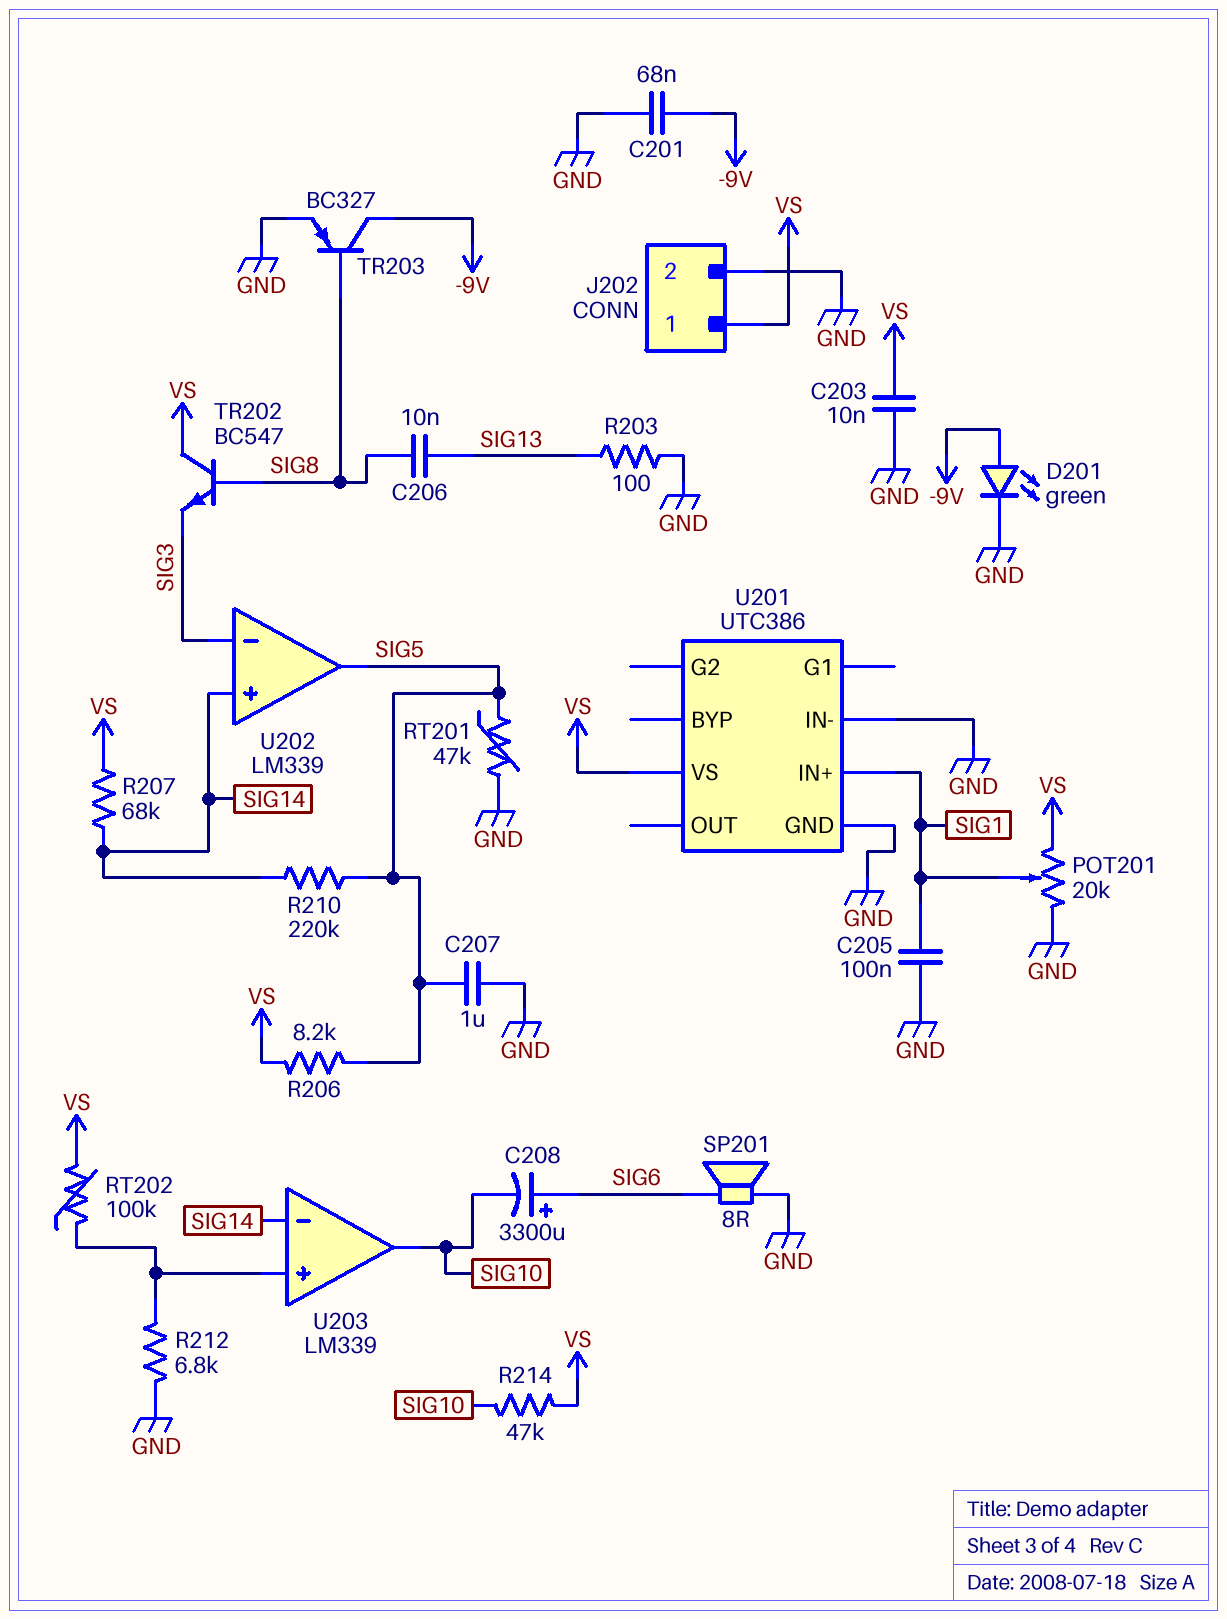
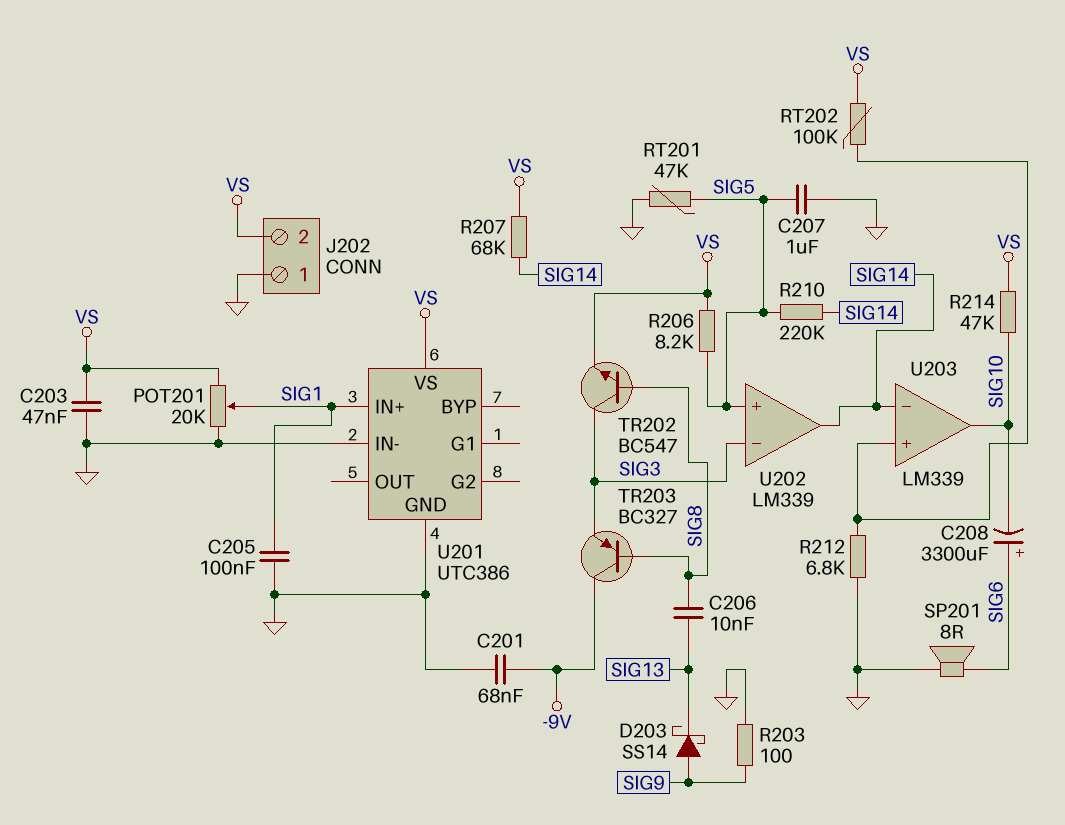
C203: 10nF (GND, VS) -> 47nF (GND, VS)
D201: LED green (A -9V, K GND) -> none
D203: none -> schottky SS14 (A SIG9, K SIG13)
J202 pin 1: VS -> GND
J202 pin 2: GND -> VS
R203: 100 (GND, SIG13) -> 100 (GND, SIG9)
TR202: NPN BC547 (B SIG8, C VS, E SIG3) -> NPN BC547 (B SIG8, C SIG3, E VS)
TR203: PNP BC327 (B SIG8, C -9V, E GND) -> PNP BC327 (B SIG8, C -9V, E SIG3)
U202 pin in+: SIG14 -> SIG5
U202 pin out: SIG5 -> SIG14

